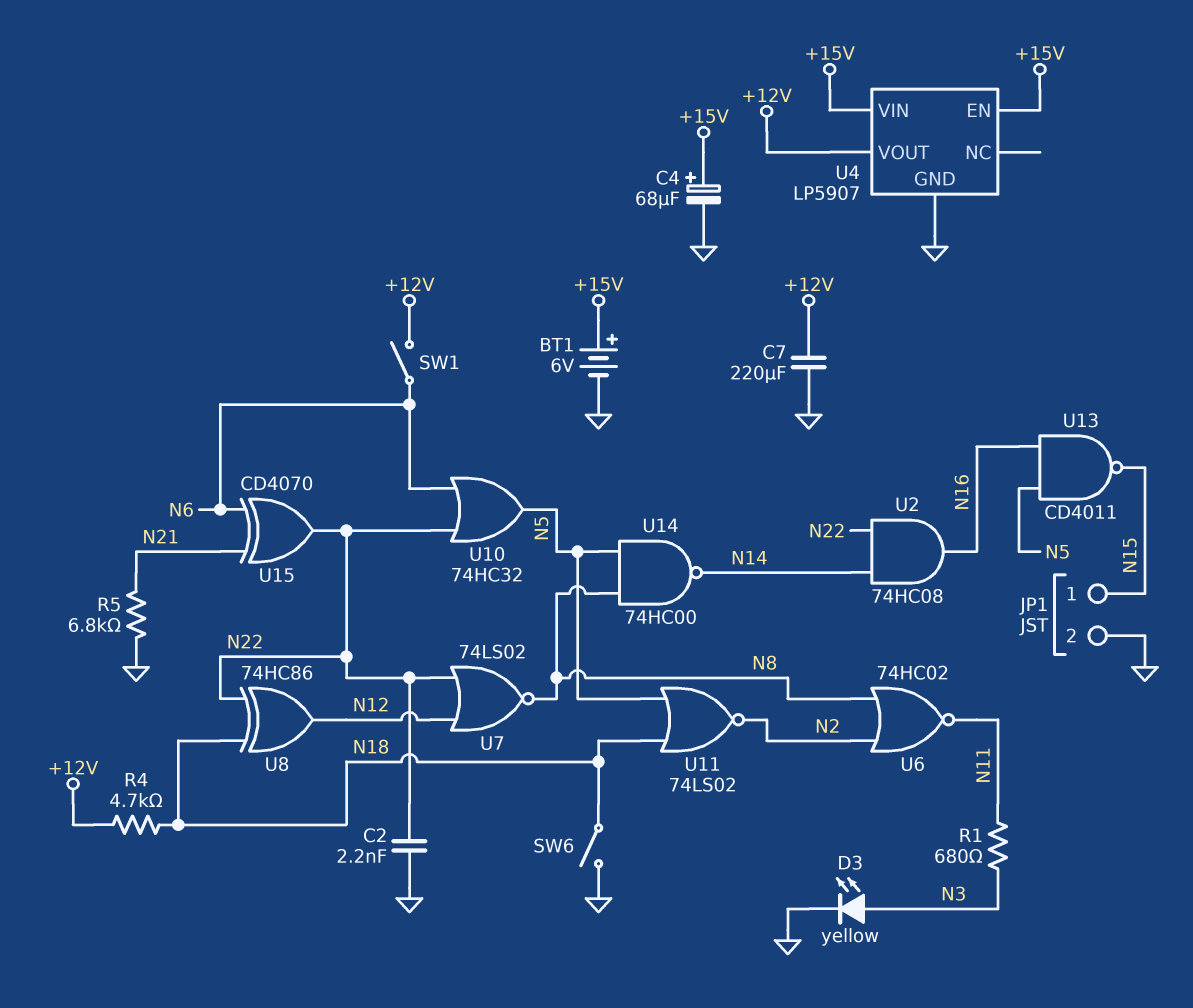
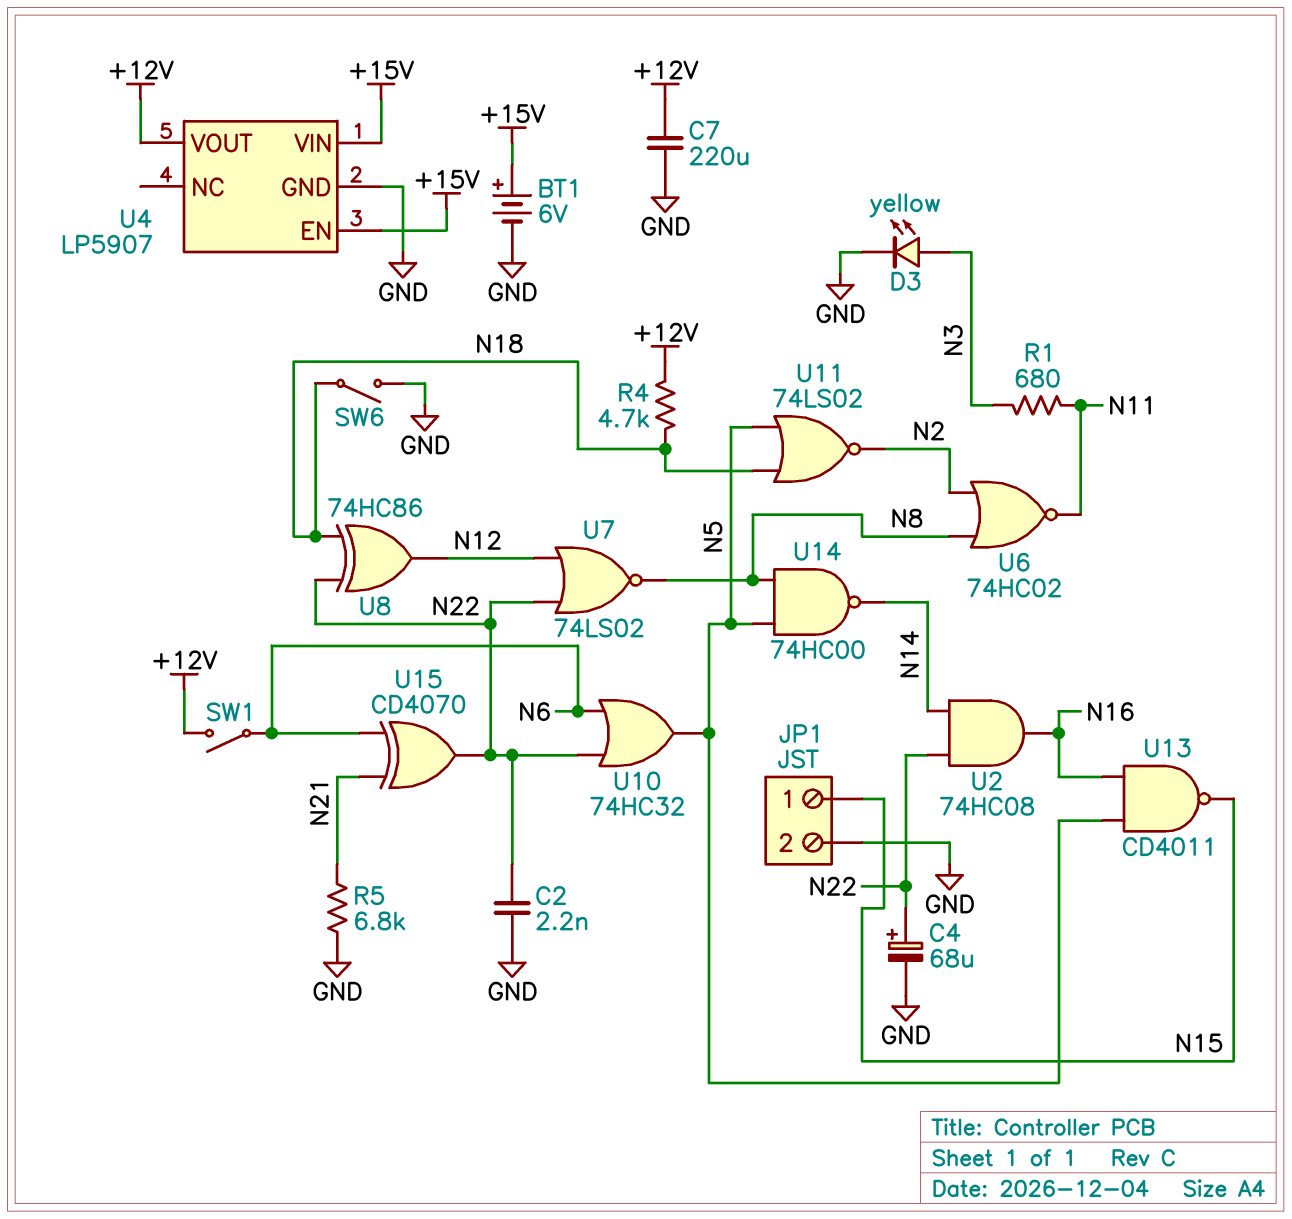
C4: 68uF (plus +15V, minus GND) -> 68uF (plus N22, minus GND)

